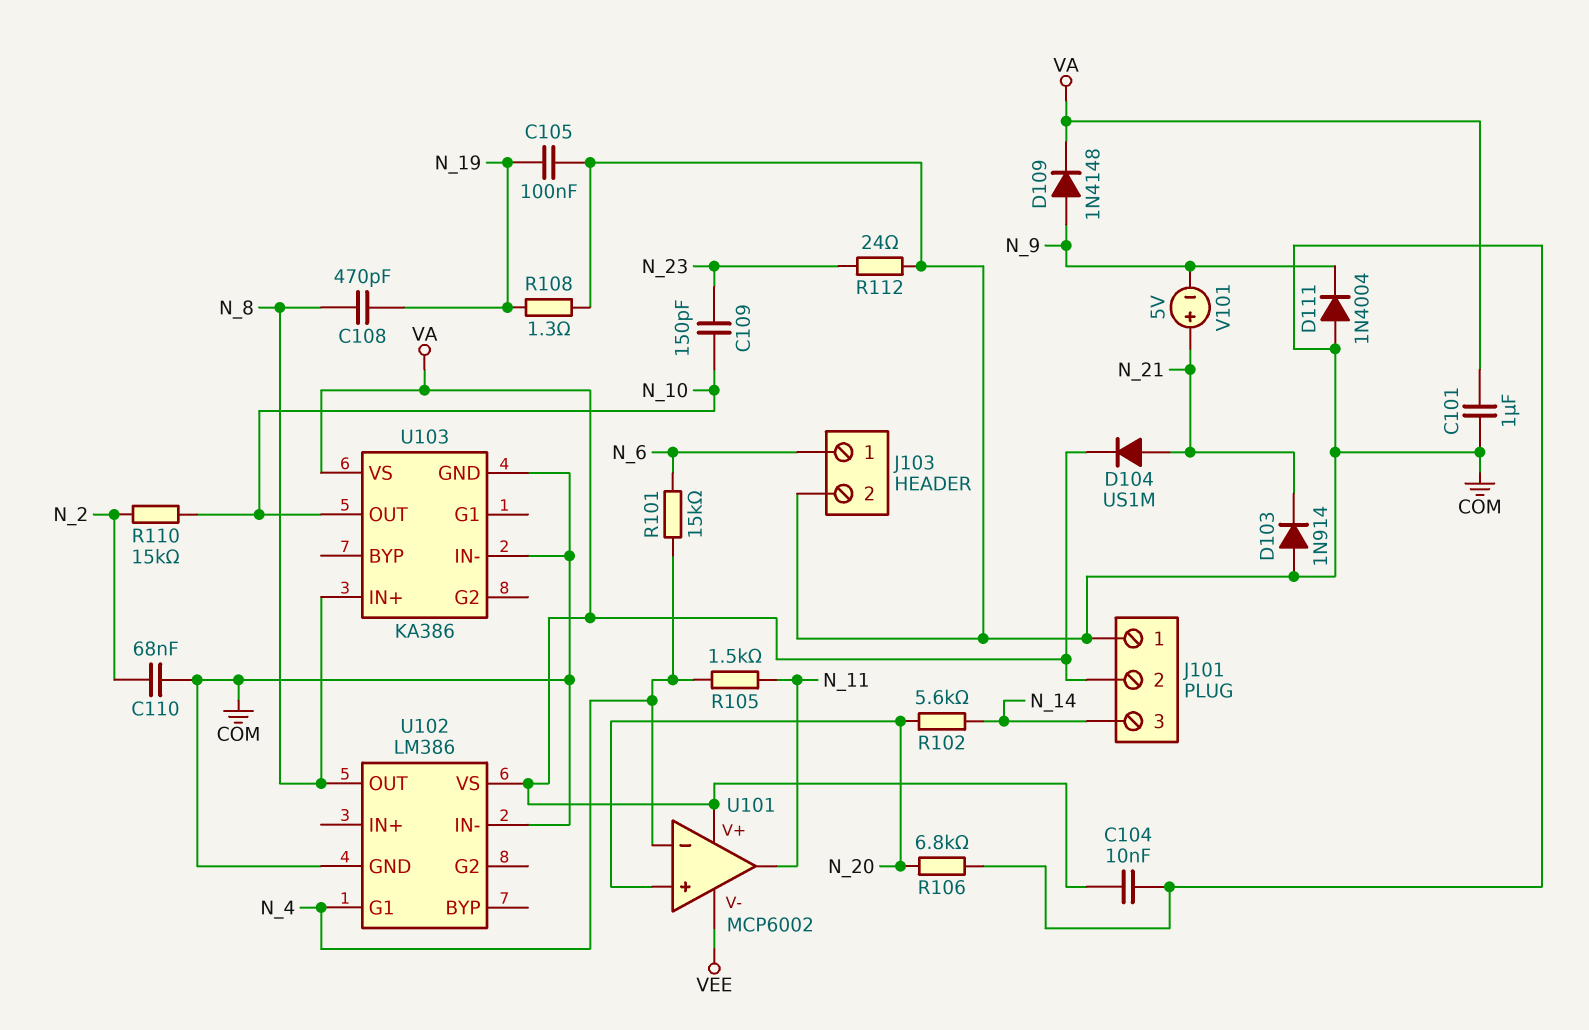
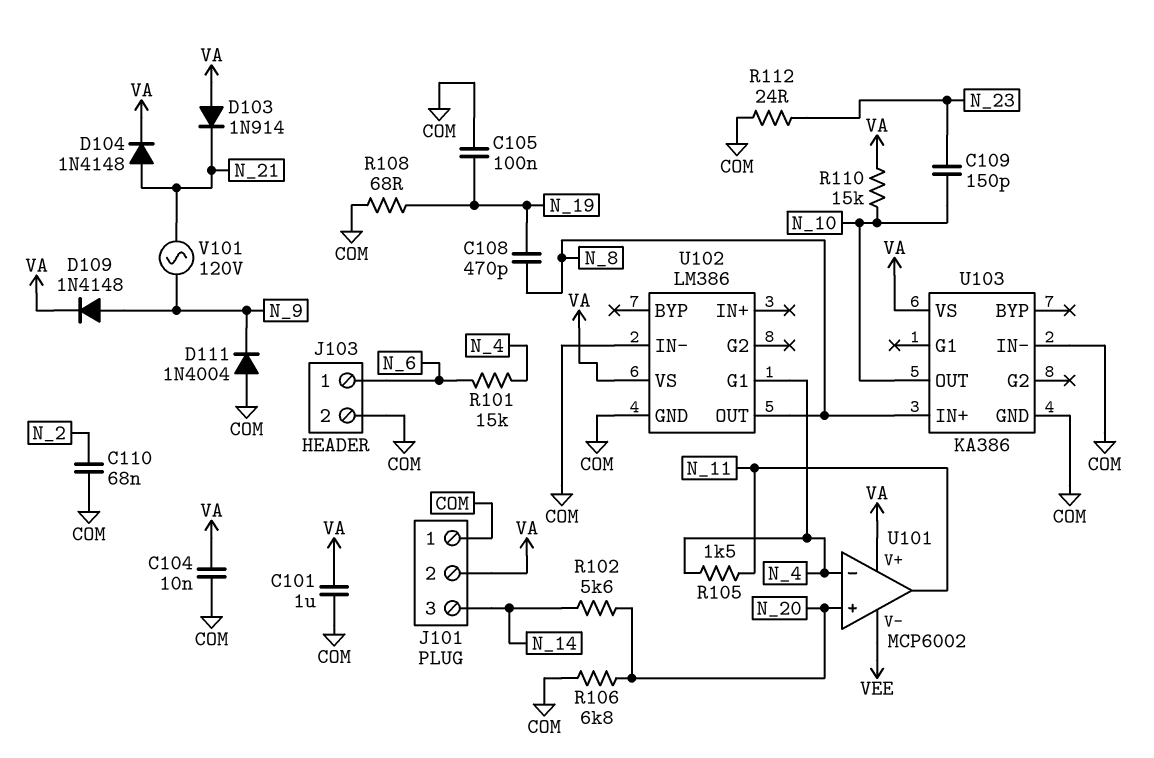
D103: diode 1N914 (A COM, K N_21) -> diode 1N914 (A VA, K N_21)
D104: diode US1M (A N_21, K VA) -> diode 1N4148 (A N_21, K VA)
R108: 1.3 (COM, N_19) -> 68 (COM, N_19)
R110: 15k (N_2, N_10) -> 15k (N_10, VA)
V101: 5V (plus N_21, minus N_9) -> AC 120V (N_9, N_21)

